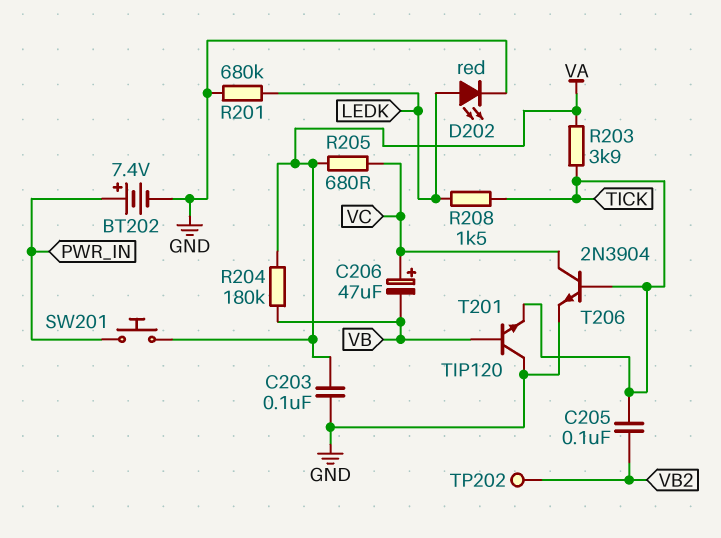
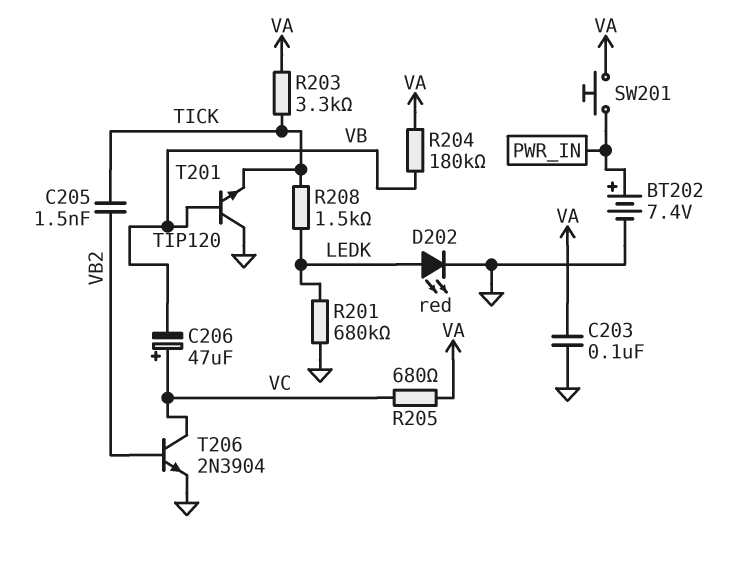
C205: 100nF (TICK, VB2) -> 1.5nF (TICK, VB2)
R203: 3.9k (TICK, VA) -> 3.3k (TICK, VA)
T206: NPN 2N3904 (B TICK, C VC, E GND) -> NPN 2N3904 (B VB2, C VC, E GND)
TP202: test point (VB2) -> none

